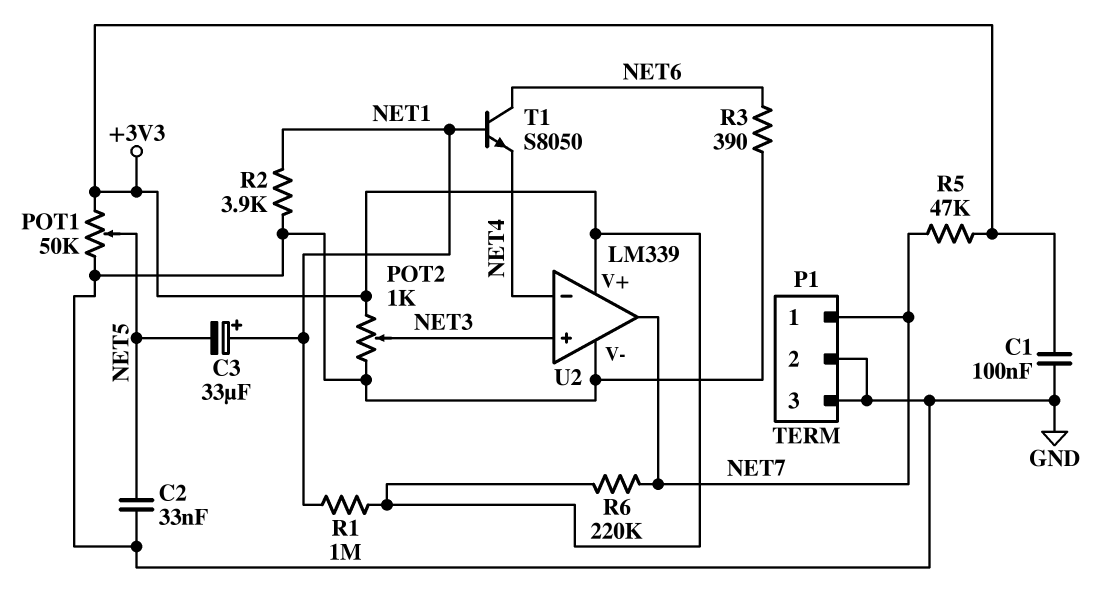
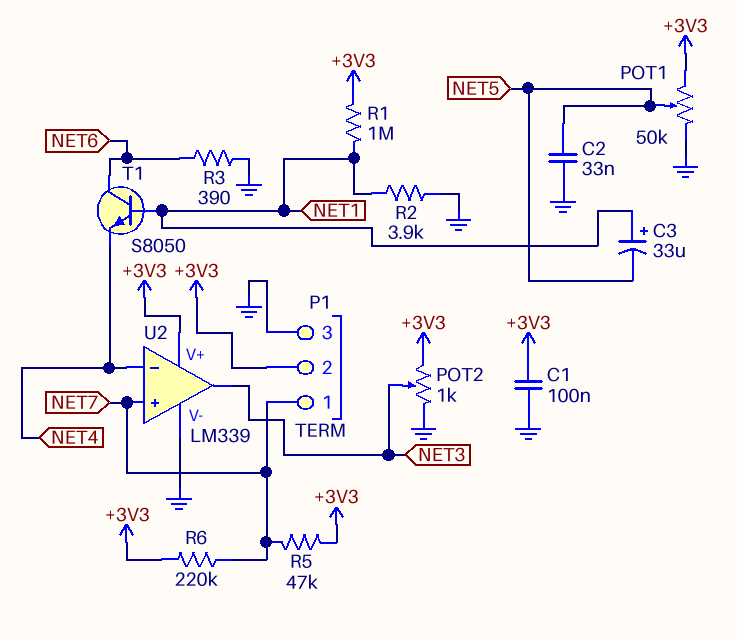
P1 pin 2: GND -> +3V3
U2 pin in+: NET3 -> NET7
U2 pin out: NET7 -> NET3

